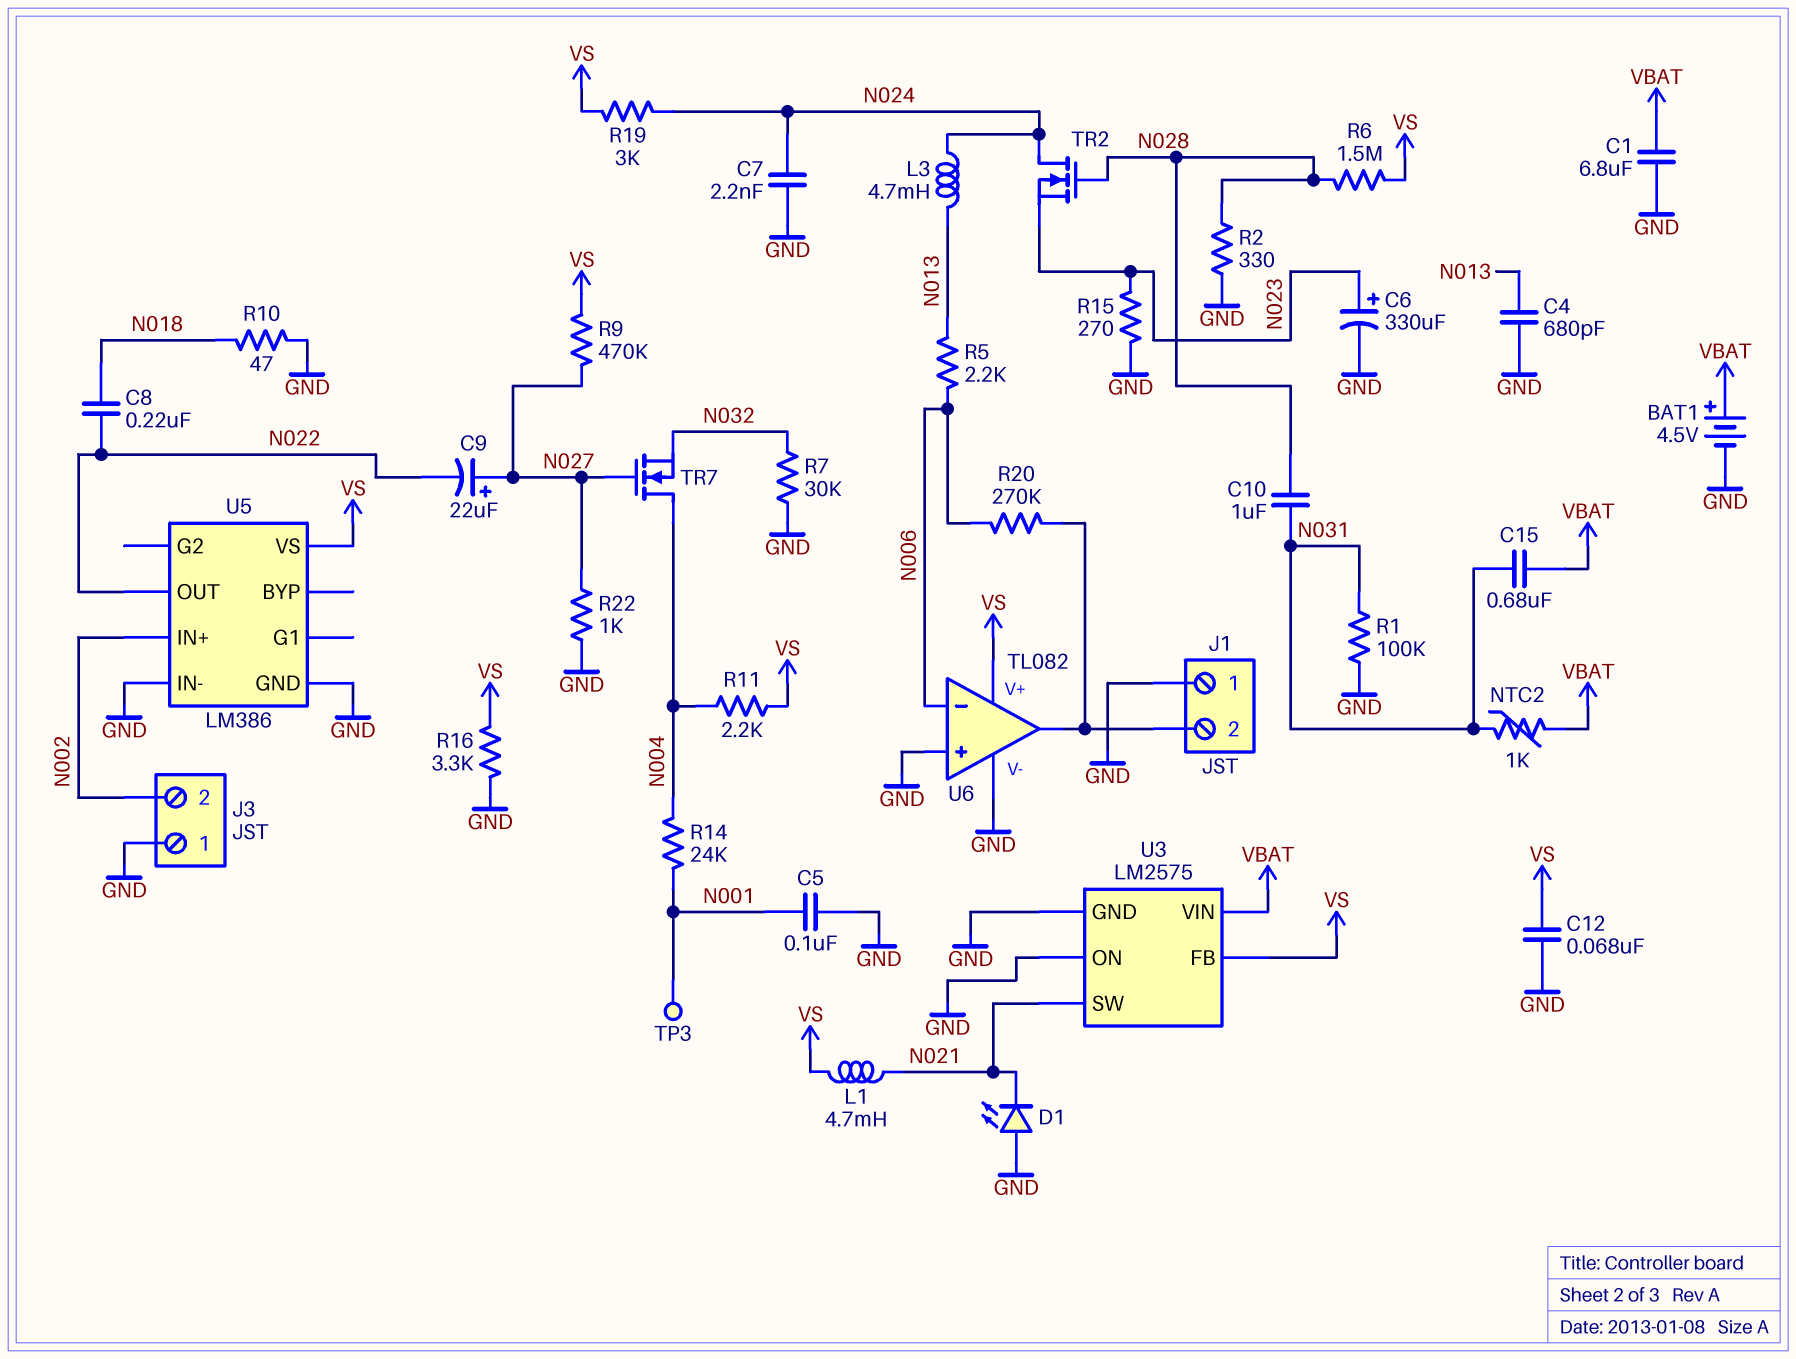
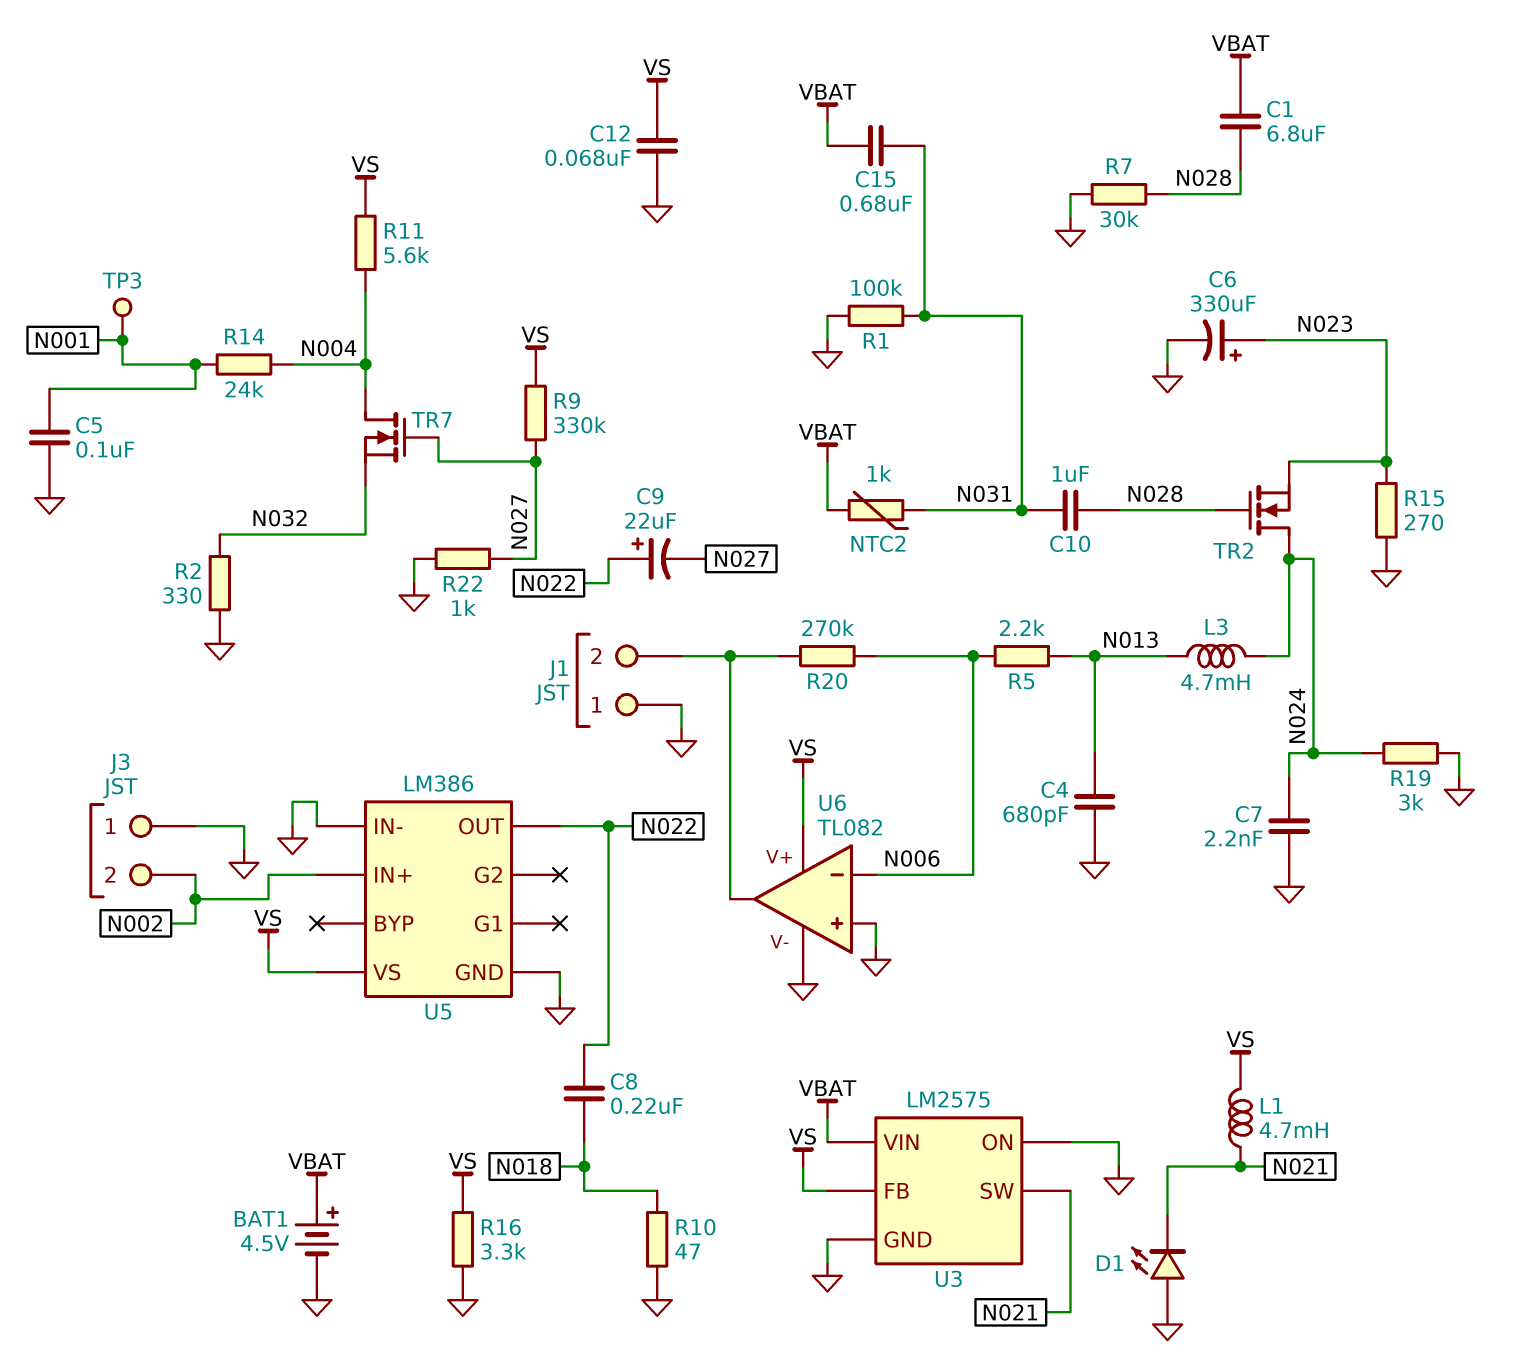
C1: 6.8uF (GND, VBAT) -> 6.8uF (N028, VBAT)
C9: 22uF (plus N027, minus N022) -> 22uF (plus N022, minus N027)
R2: 330 (GND, N028) -> 330 (GND, N032)
R6: 1.5M (N028, VS) -> none
R7: 30k (GND, N032) -> 30k (GND, N028)
R9: 470k (N027, VS) -> 330k (N027, VS)
R11: 2.2k (N004, VS) -> 5.6k (N004, VS)
R19: 3k (N024, VS) -> 3k (GND, N024)

